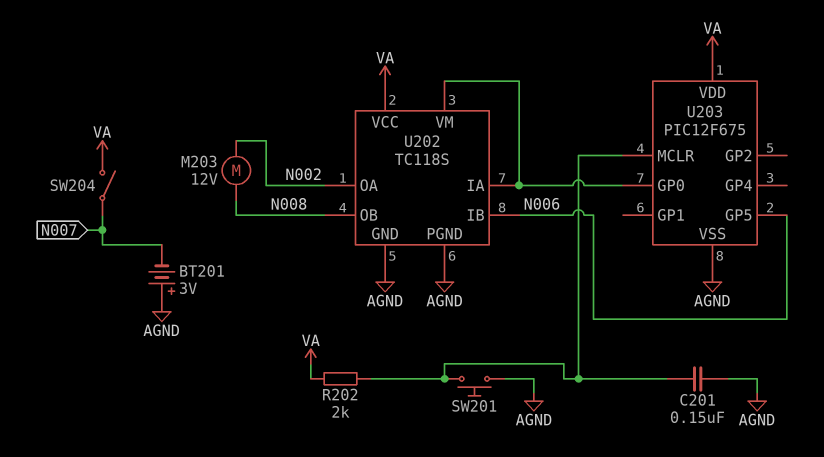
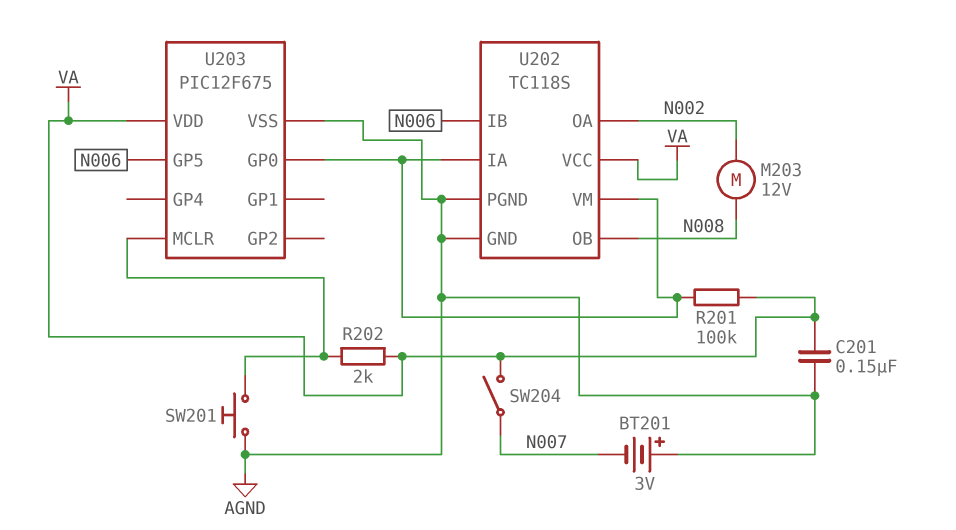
C201: 150nF (AGND, U203/MCLR) -> 150nF (AGND, VA)
R201: none -> 100k (U202/IA, VA)

